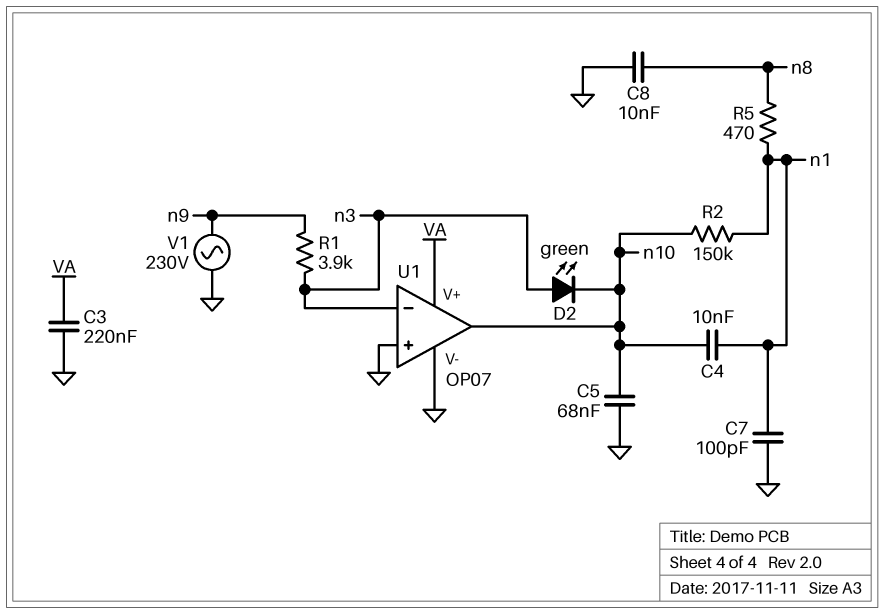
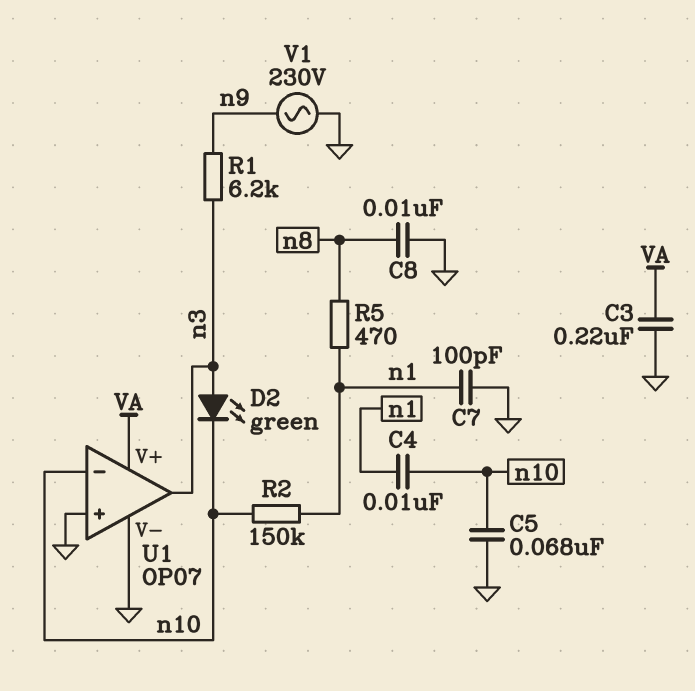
R1: 3.9k (n3, n9) -> 6.2k (n3, n9)
U1 pin in-: n3 -> n10
U1 pin out: n10 -> n3

